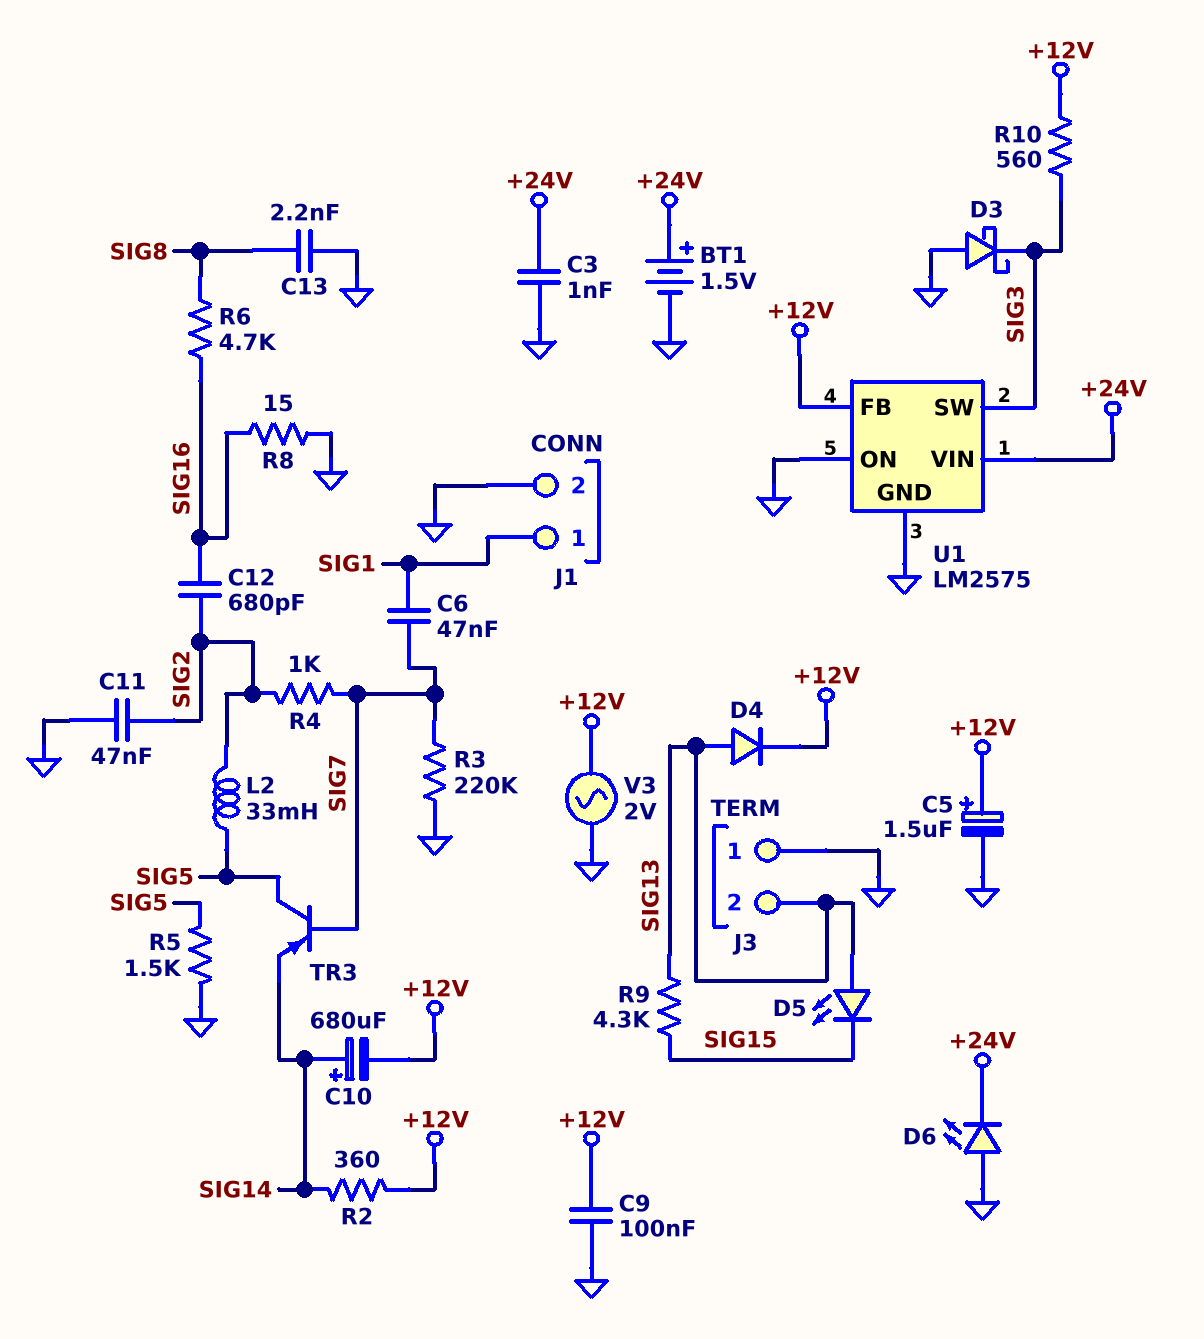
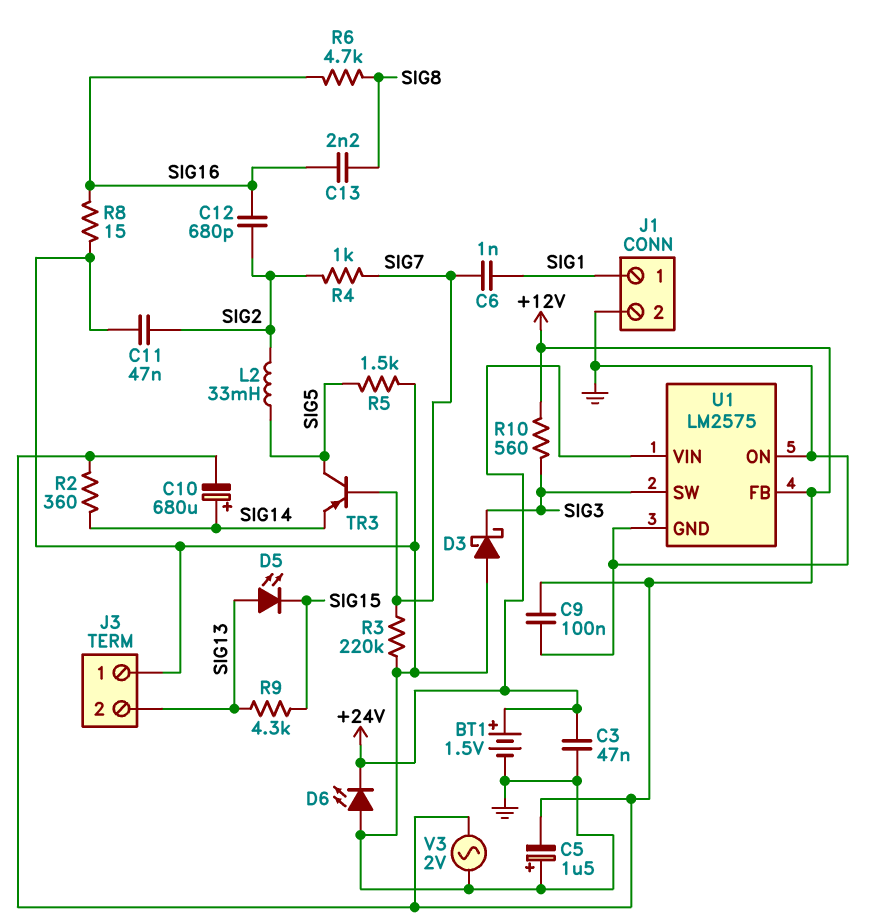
C3: 1nF (+24V, GND) -> 47nF (+24V, GND)
C5: 1.5uF (plus +12V, minus GND) -> 1.5uF (plus GND, minus +12V)
C6: 47nF (SIG1, SIG7) -> 1nF (SIG1, SIG7)
C13: 2.2nF (GND, SIG8) -> 2.2nF (SIG8, SIG16)
D4: diode (A SIG13, K +12V) -> none

